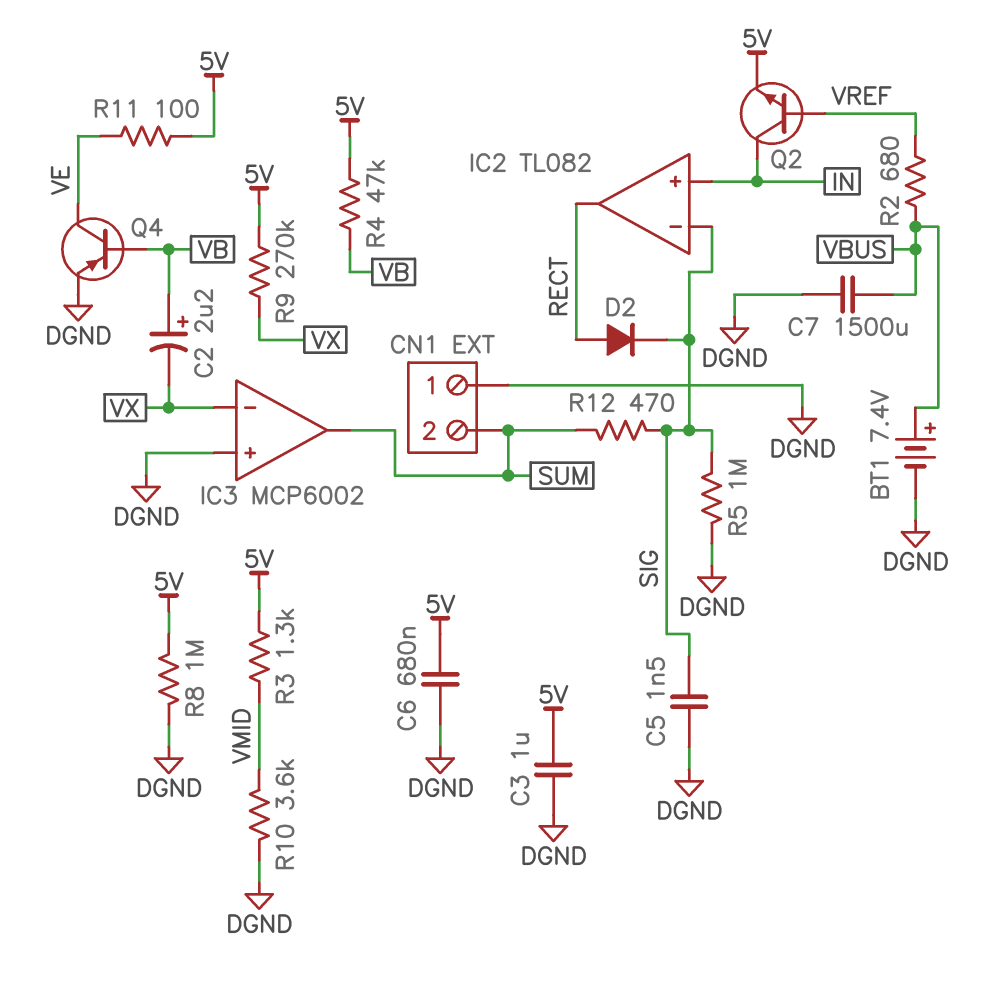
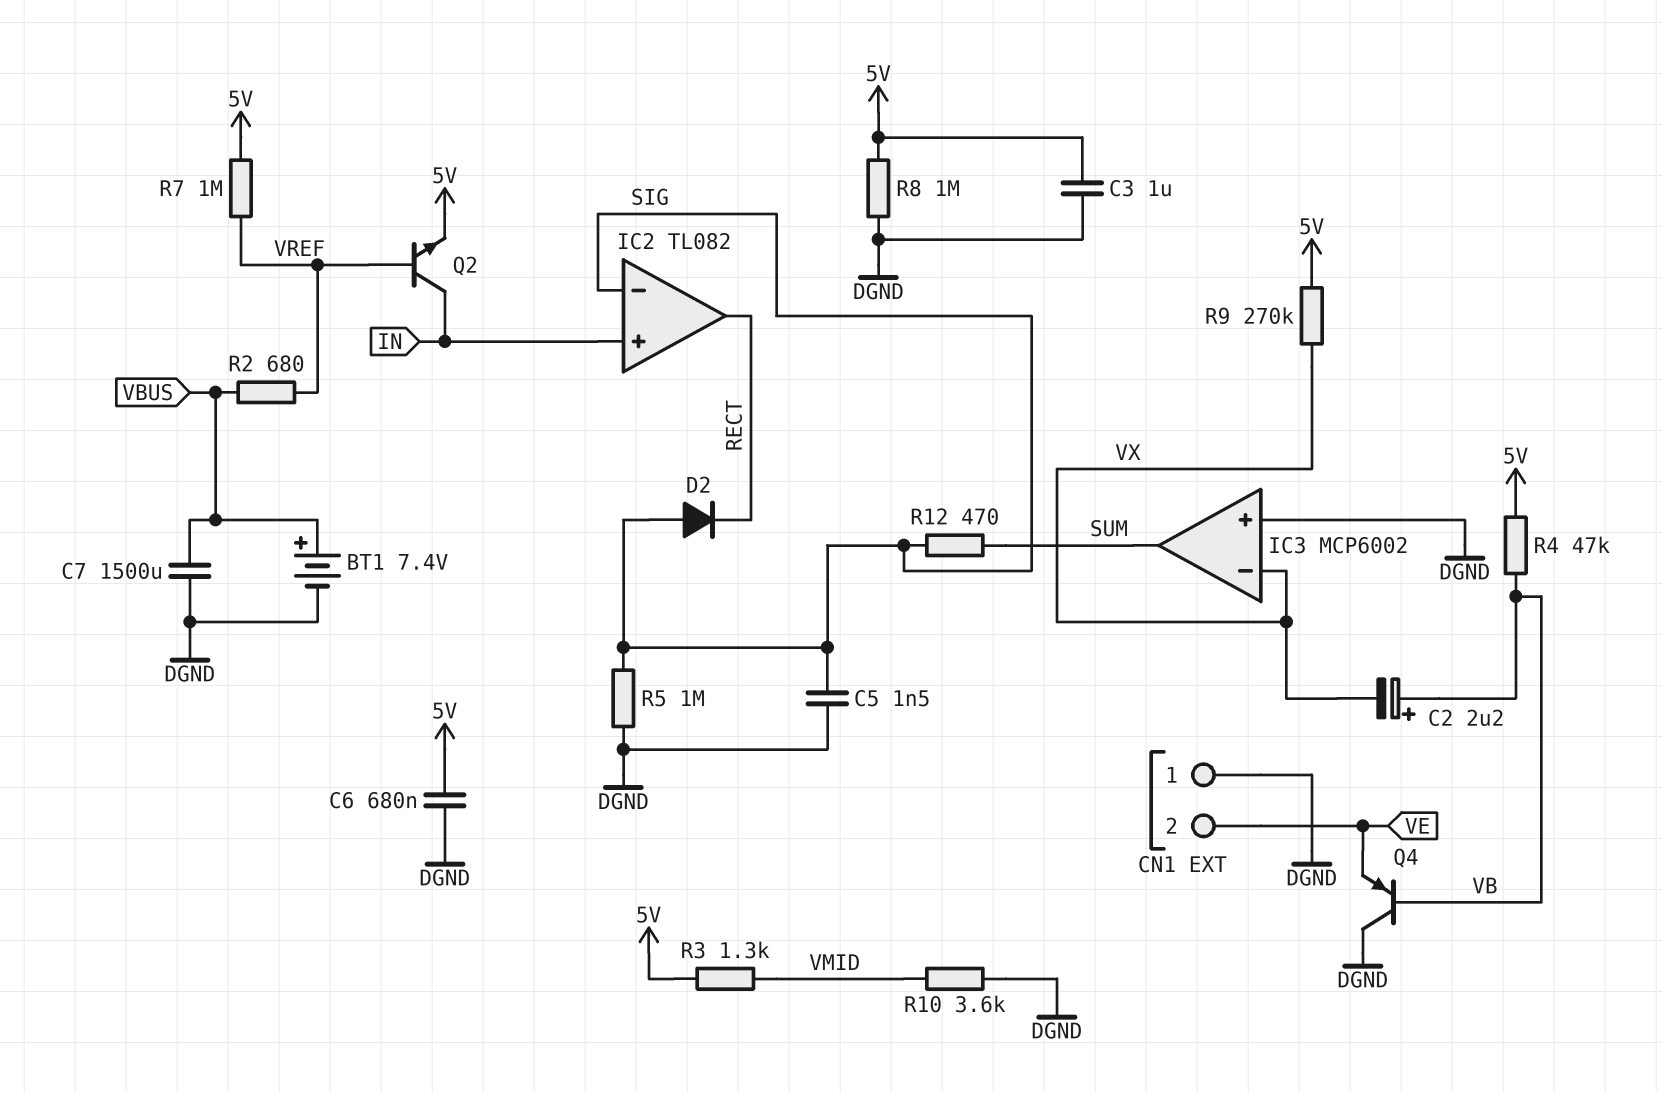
CN1 pin 2: SUM -> VE
D2: diode (A RECT, K SIG) -> diode (A SIG, K RECT)
Q4: PNP (B VB, C VE, E DGND) -> PNP (B VB, C DGND, E VE)
R7: none -> 1M (5V, VREF)
R11: 100 (5V, VE) -> none

